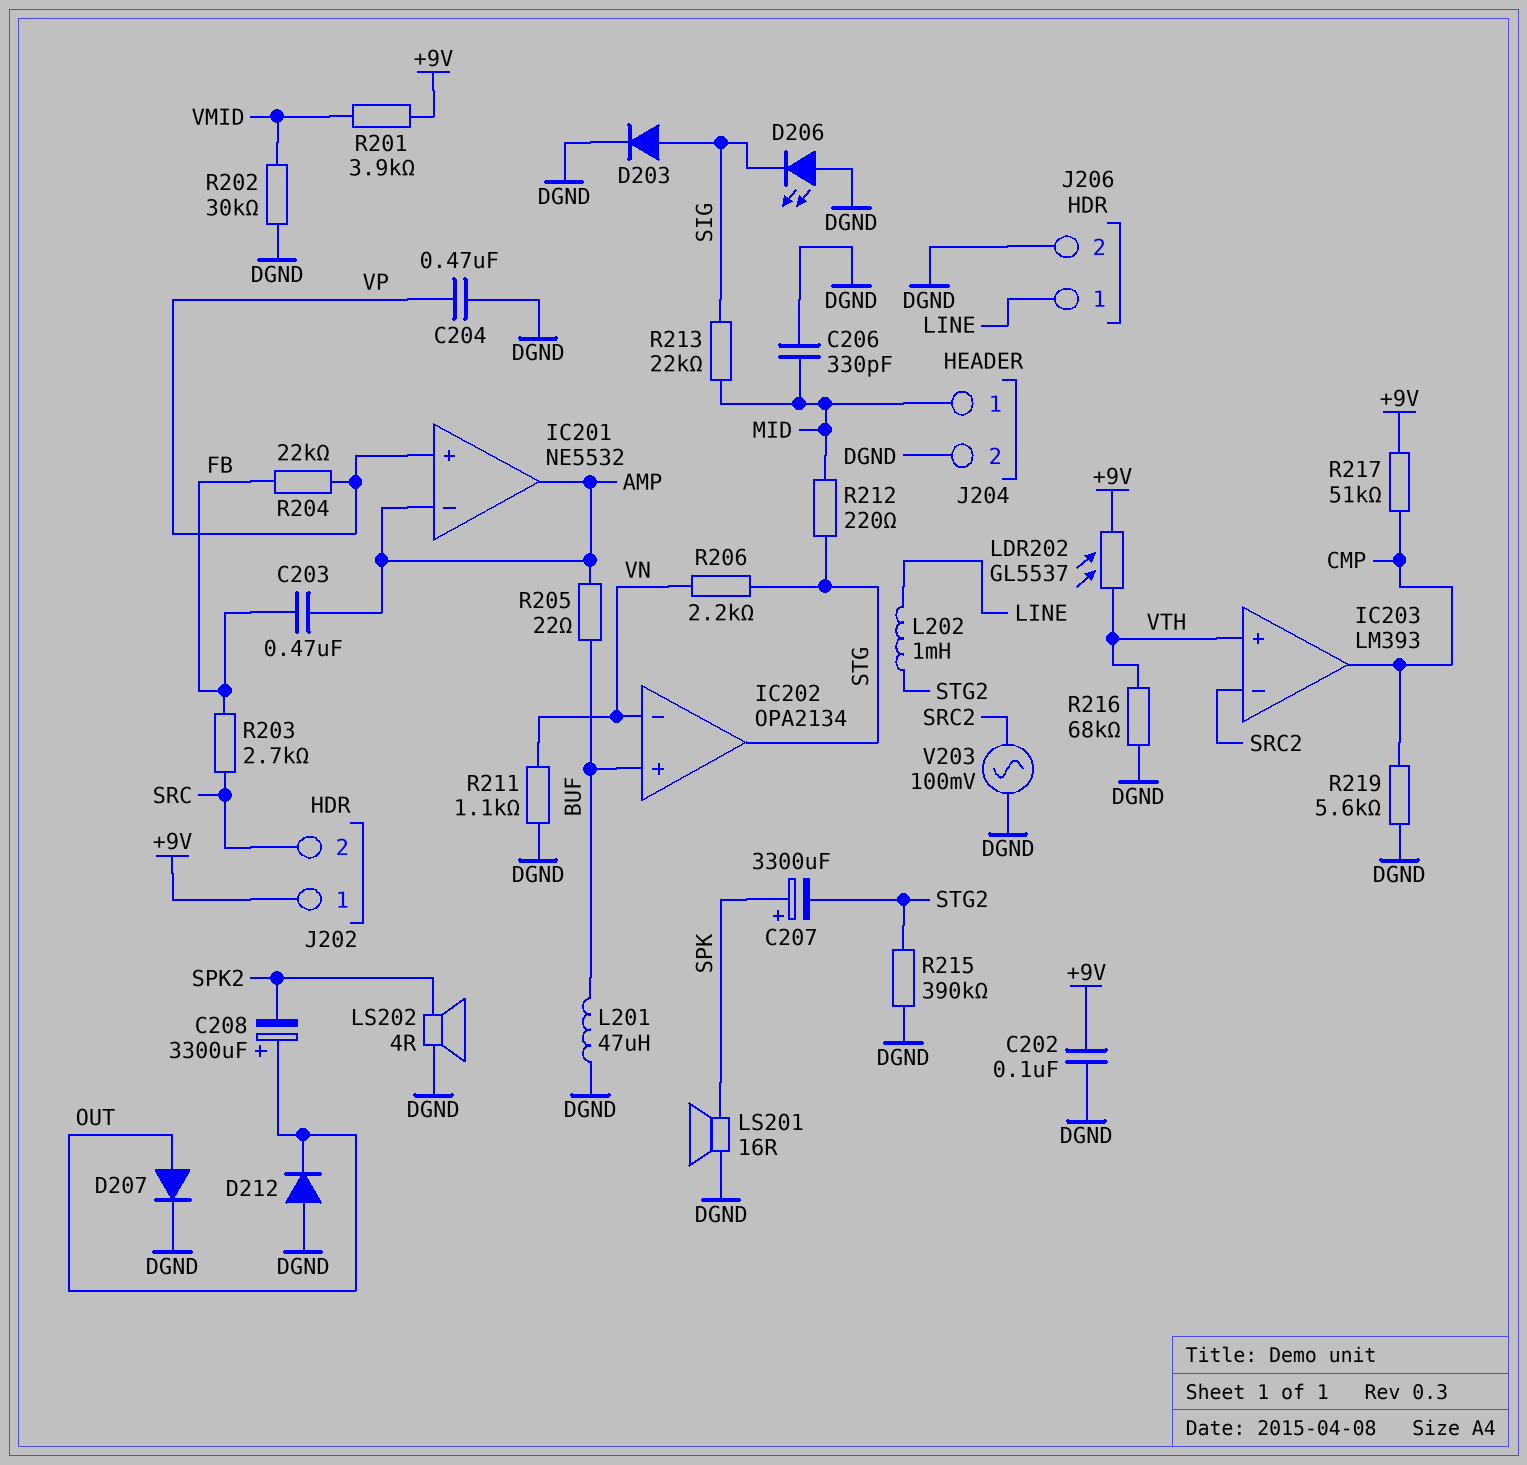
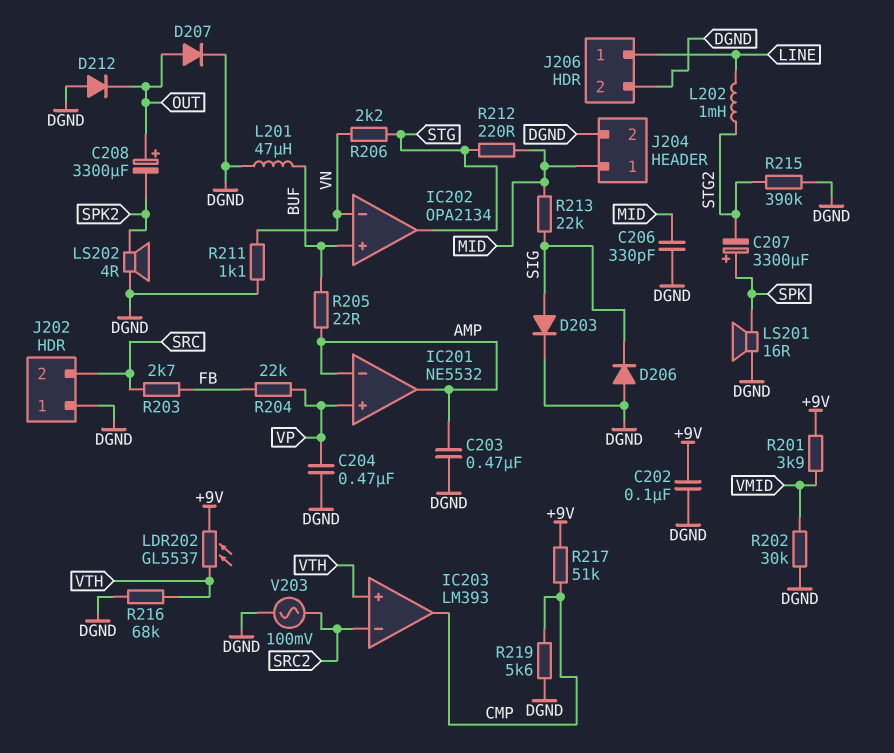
C203: 470nF (AMP, FB) -> 470nF (AMP, DGND)
D206: LED (A DGND, K SIG) -> diode (A DGND, K SIG)
J202 pin 1: +9V -> DGND

